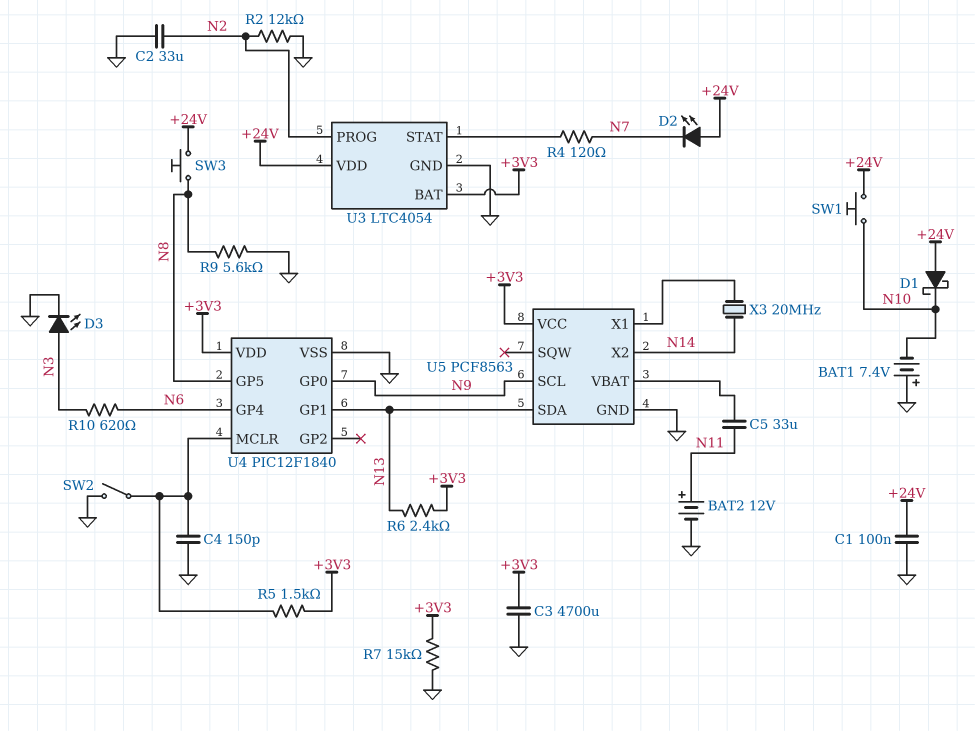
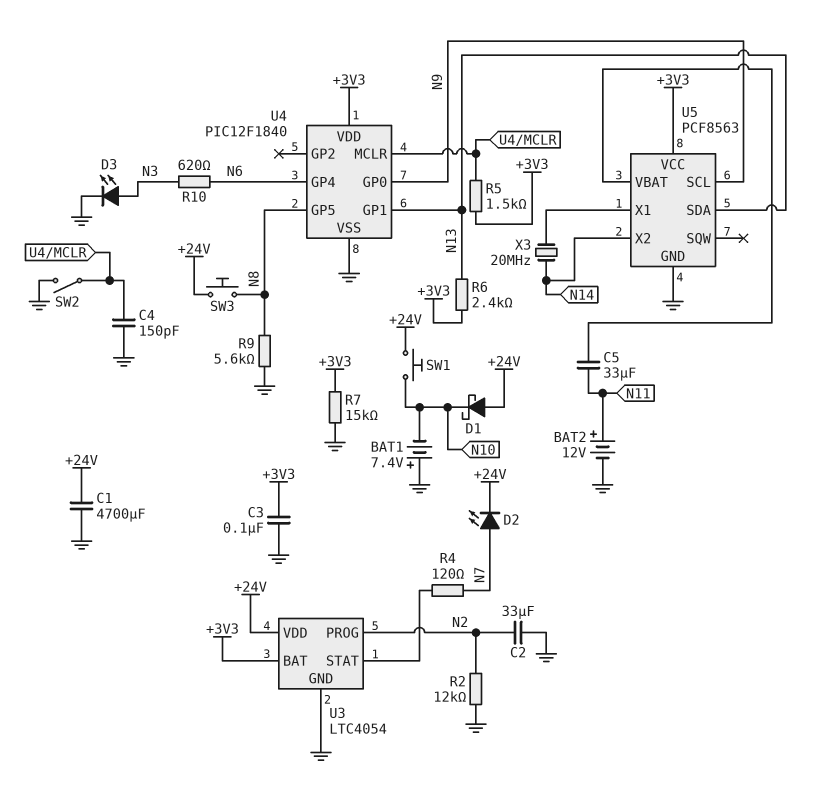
C1: 100nF (+24V, GND) -> 4700uF (+24V, GND)
C3: 4700uF (+3V3, GND) -> 100nF (+3V3, GND)
D2: LED (A +24V, K N7) -> LED (A N7, K +24V)

